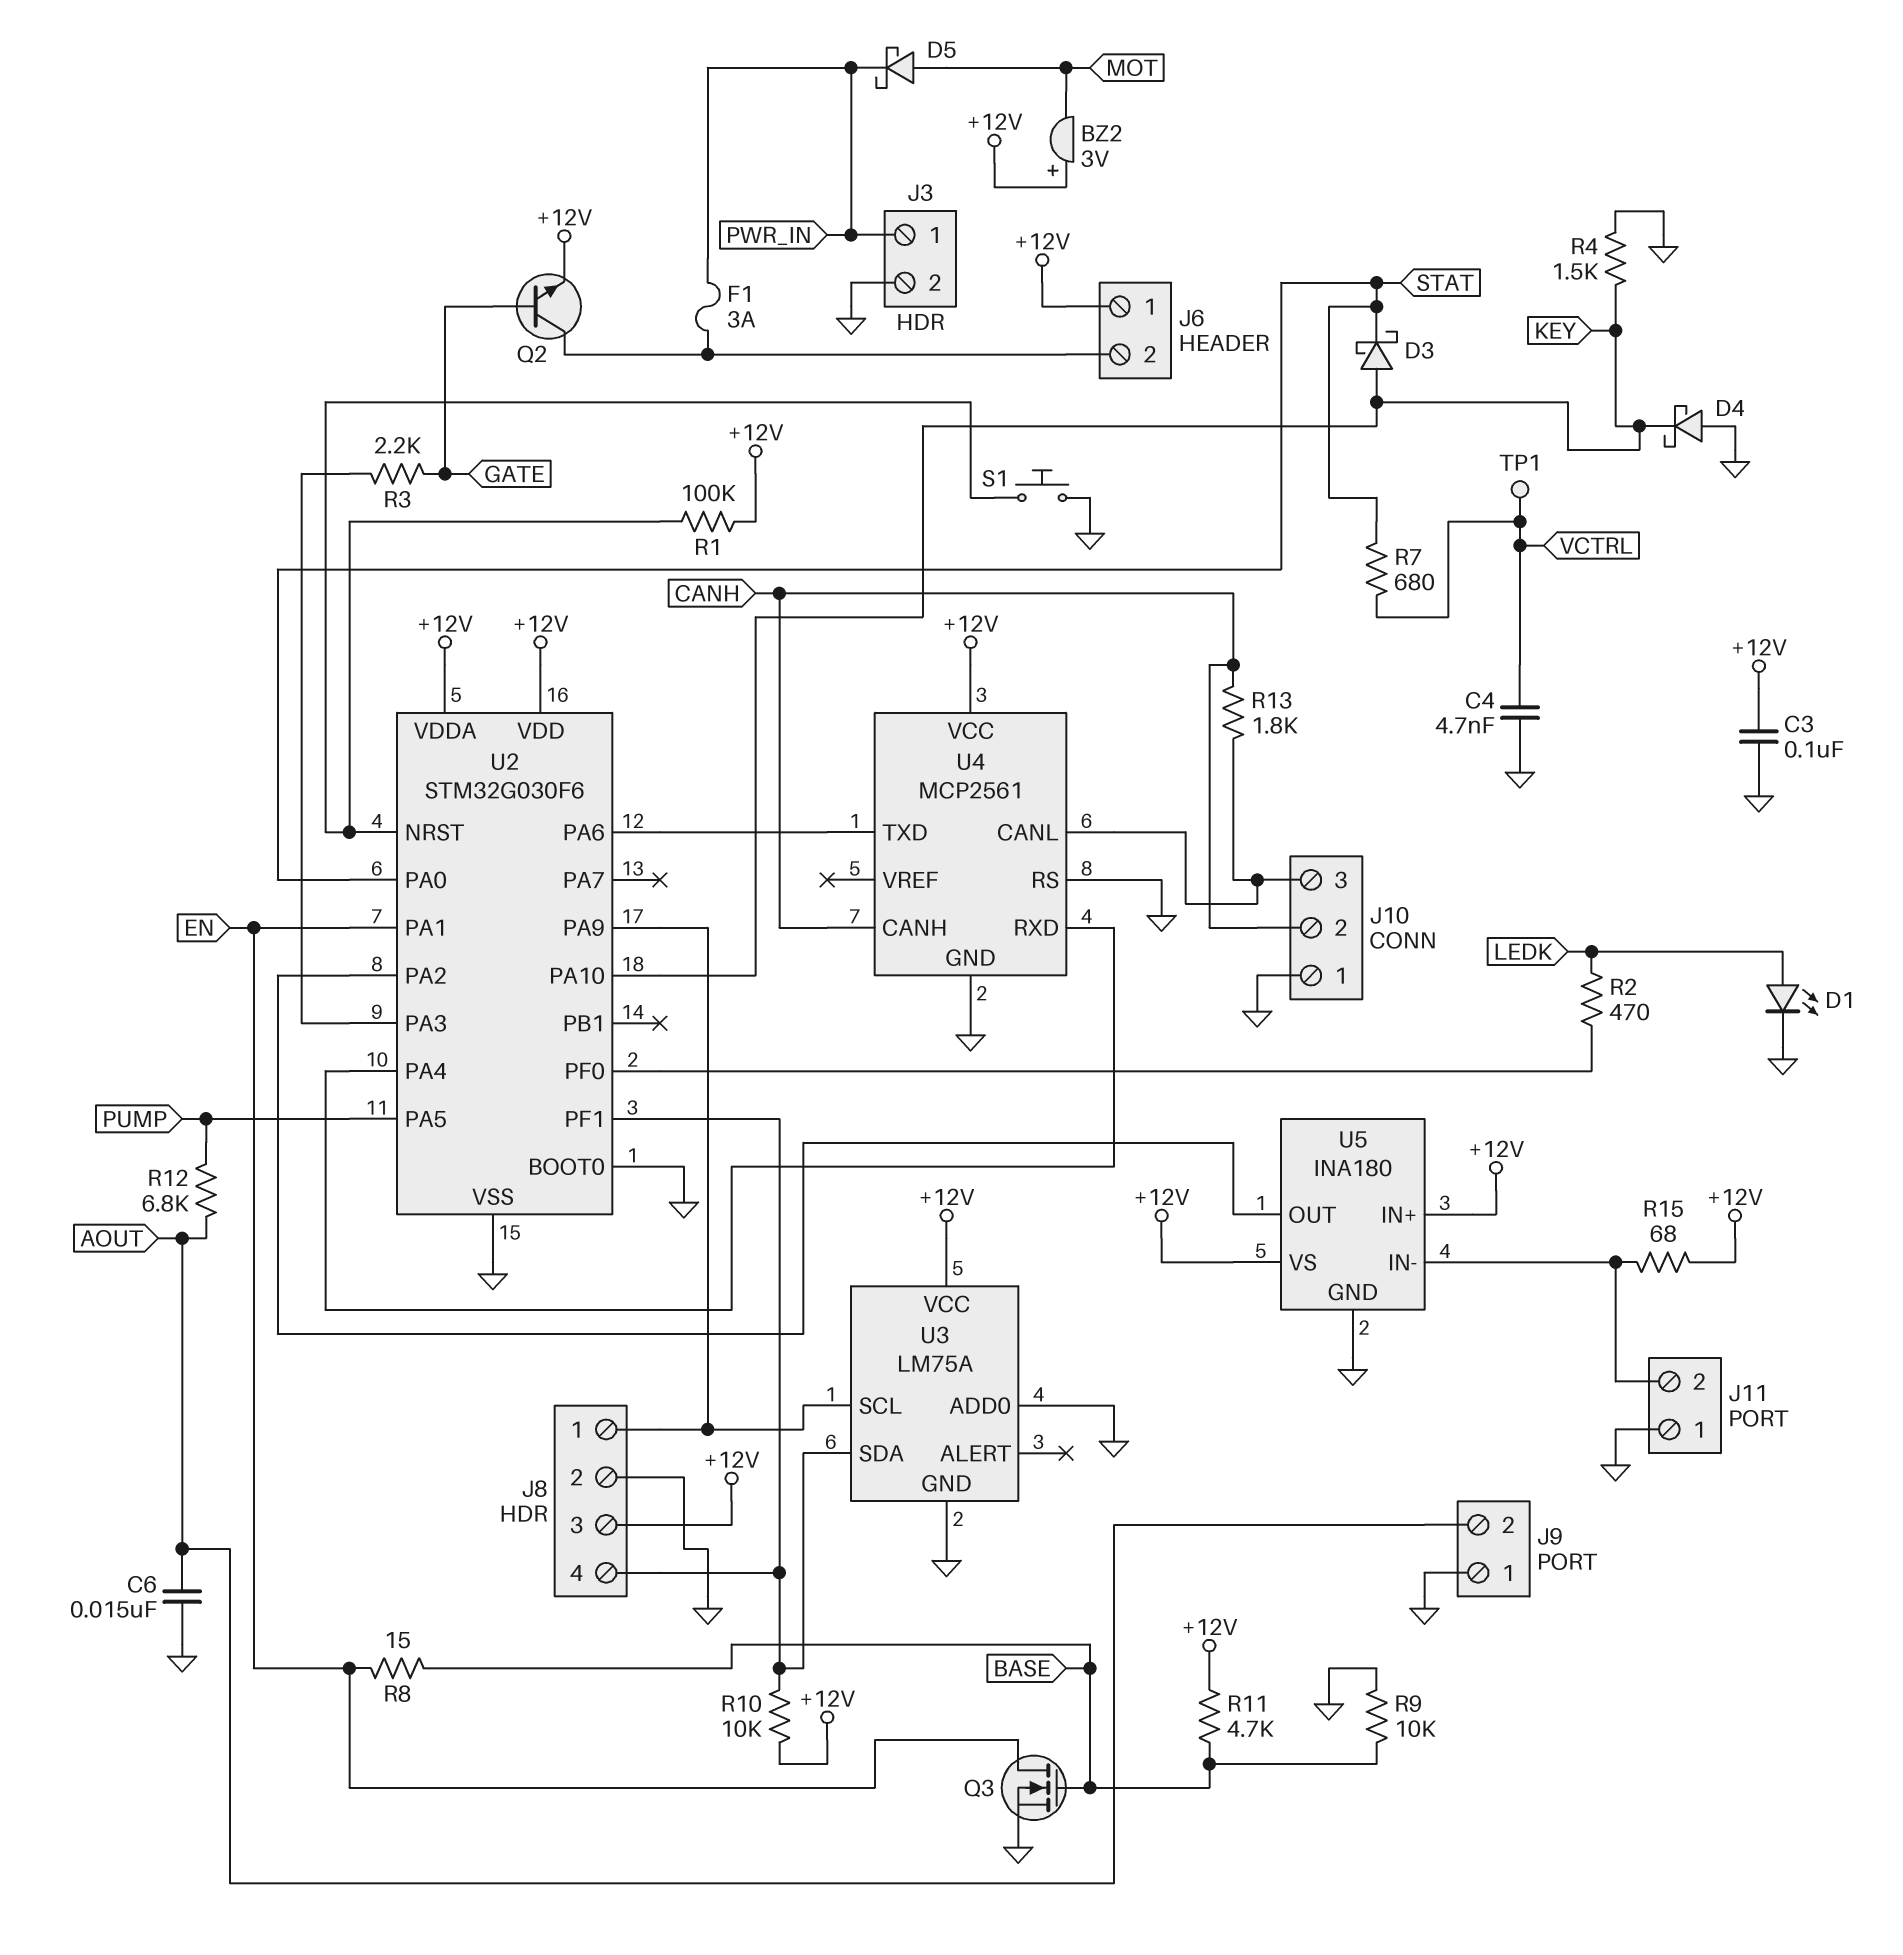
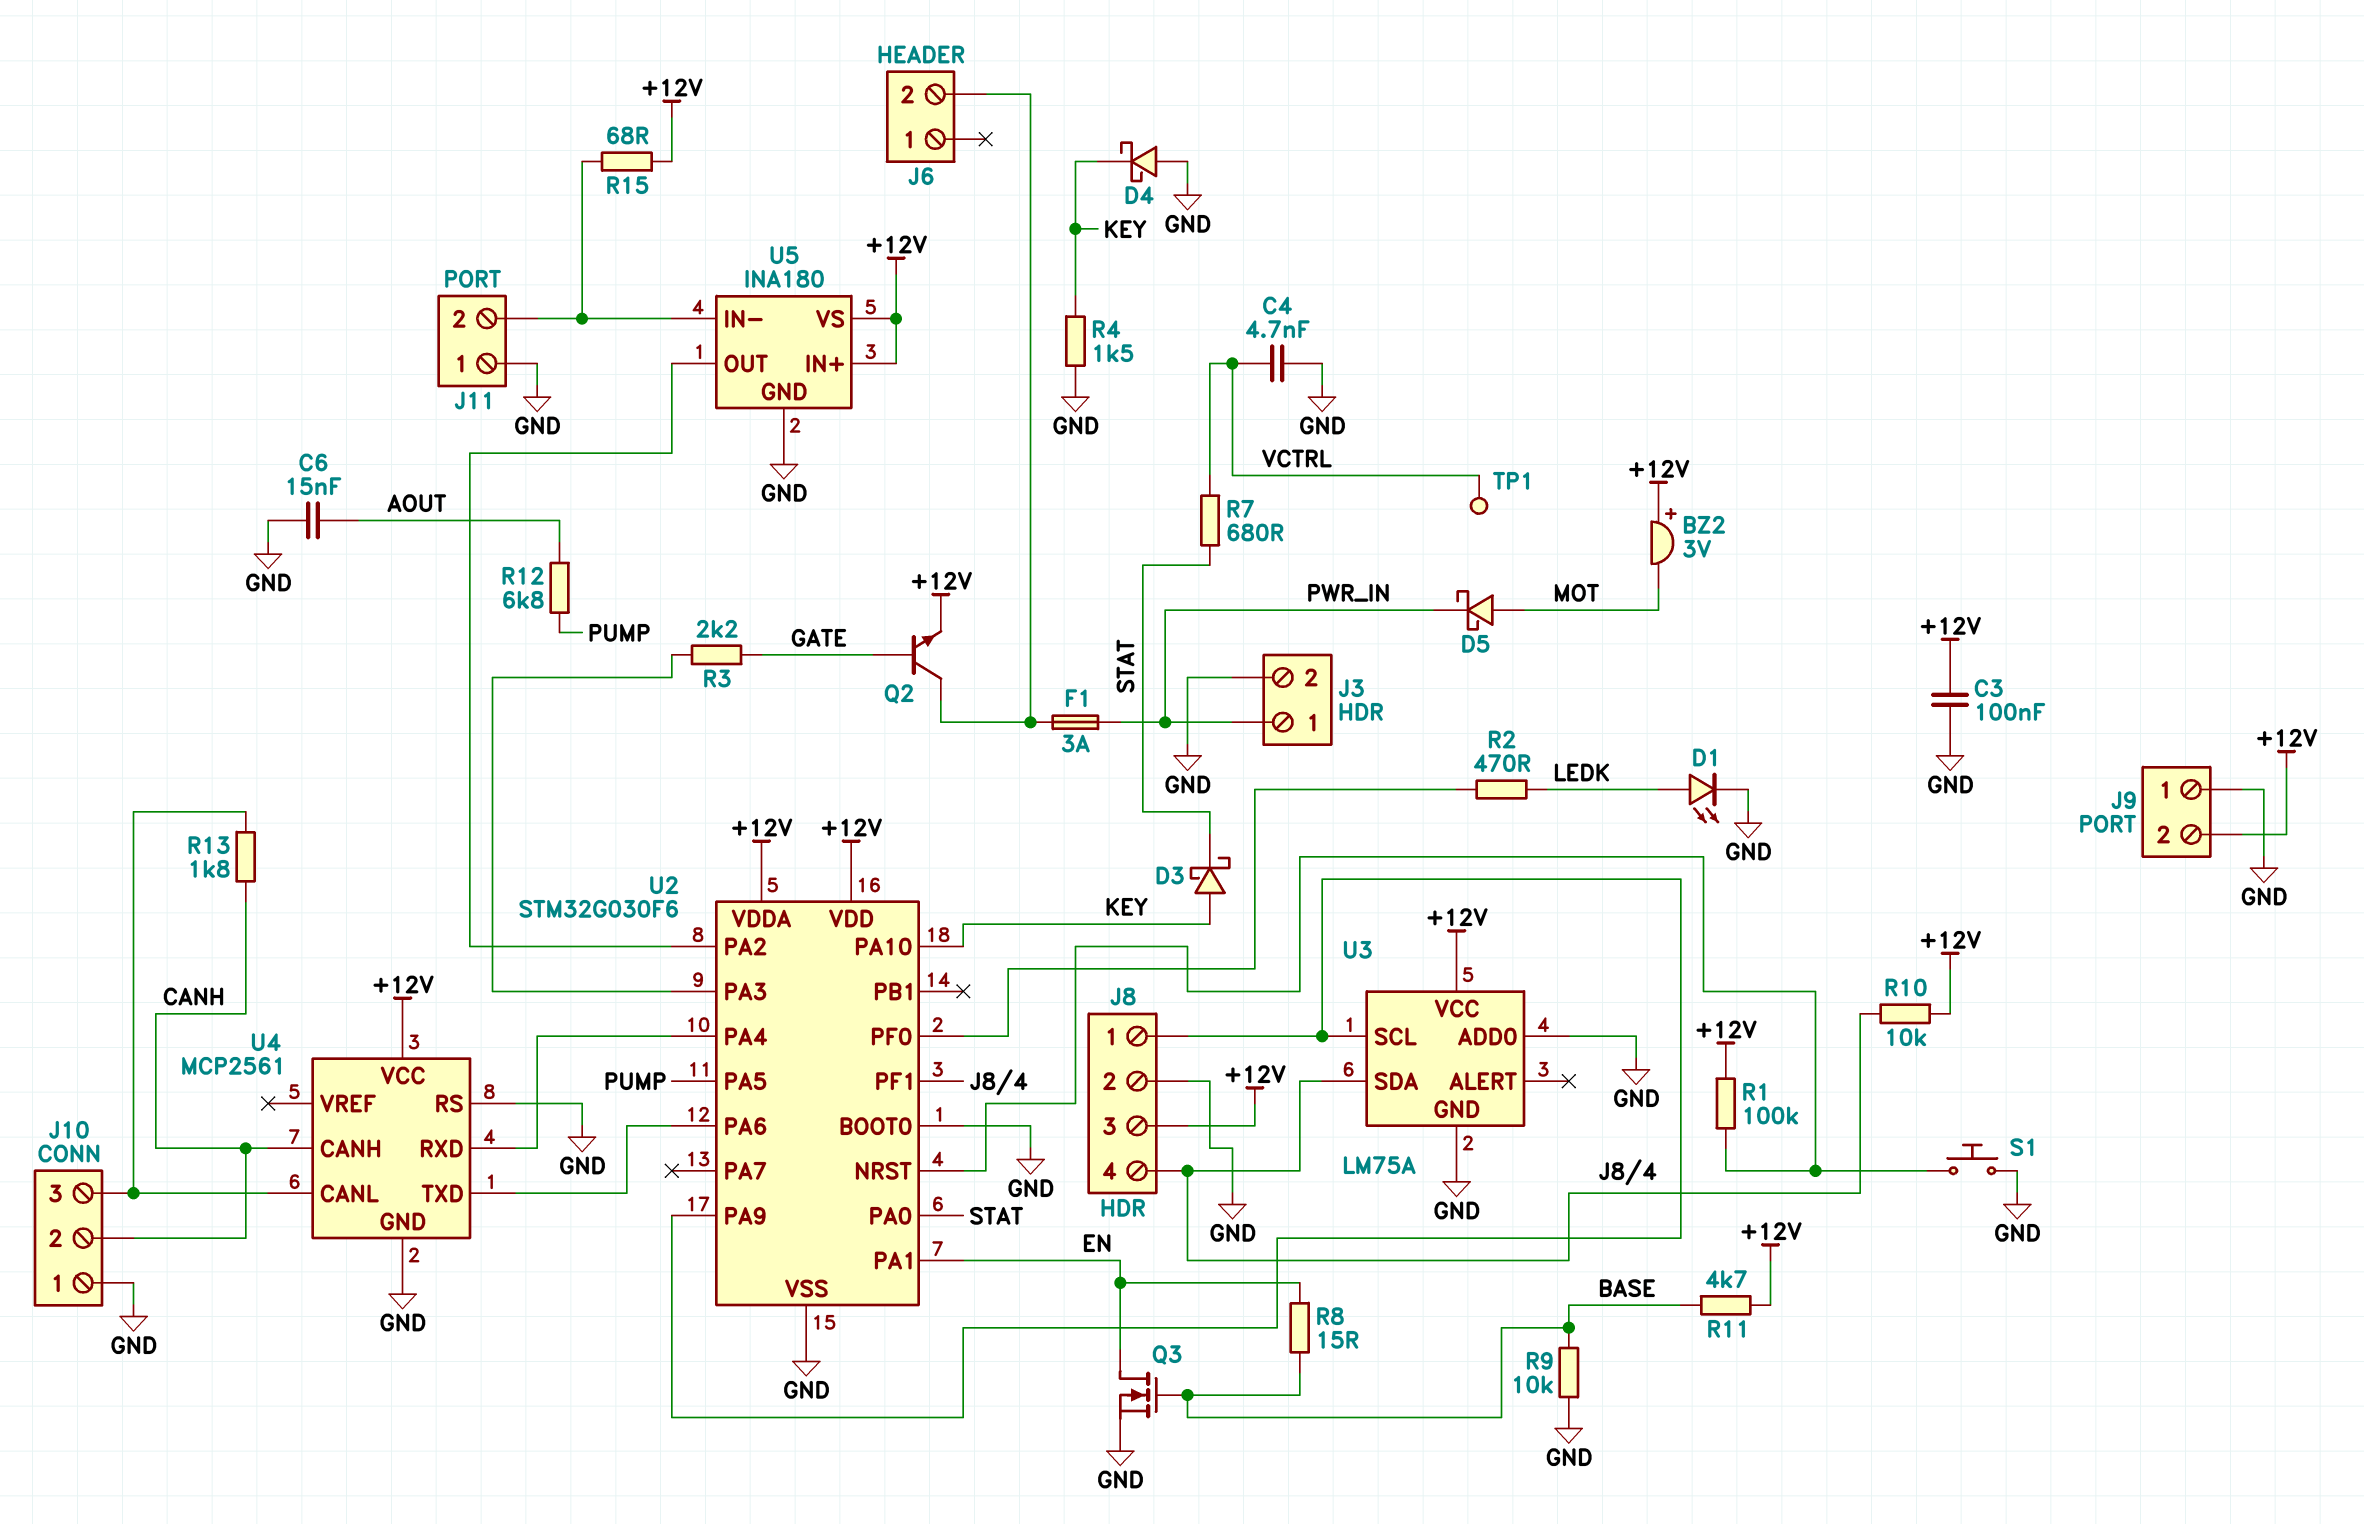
J6 pin 1: +12V -> none
J9 pin 2: AOUT -> +12V

